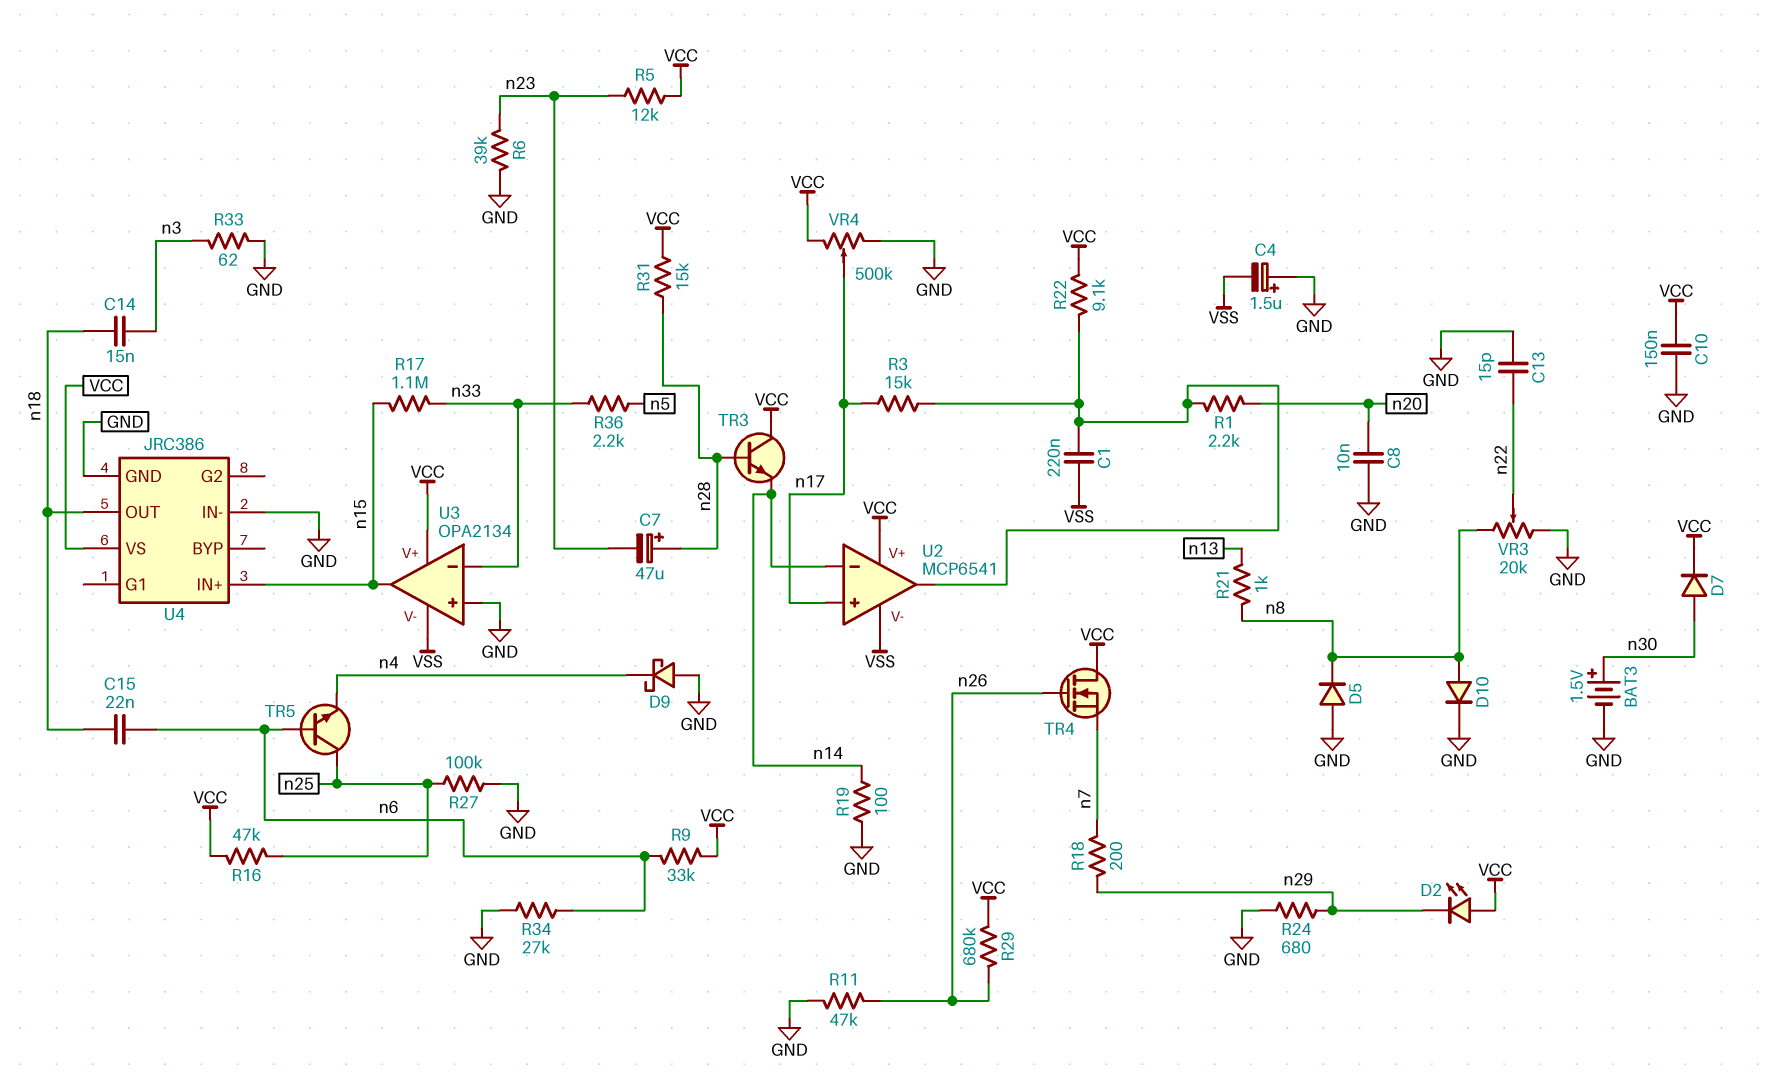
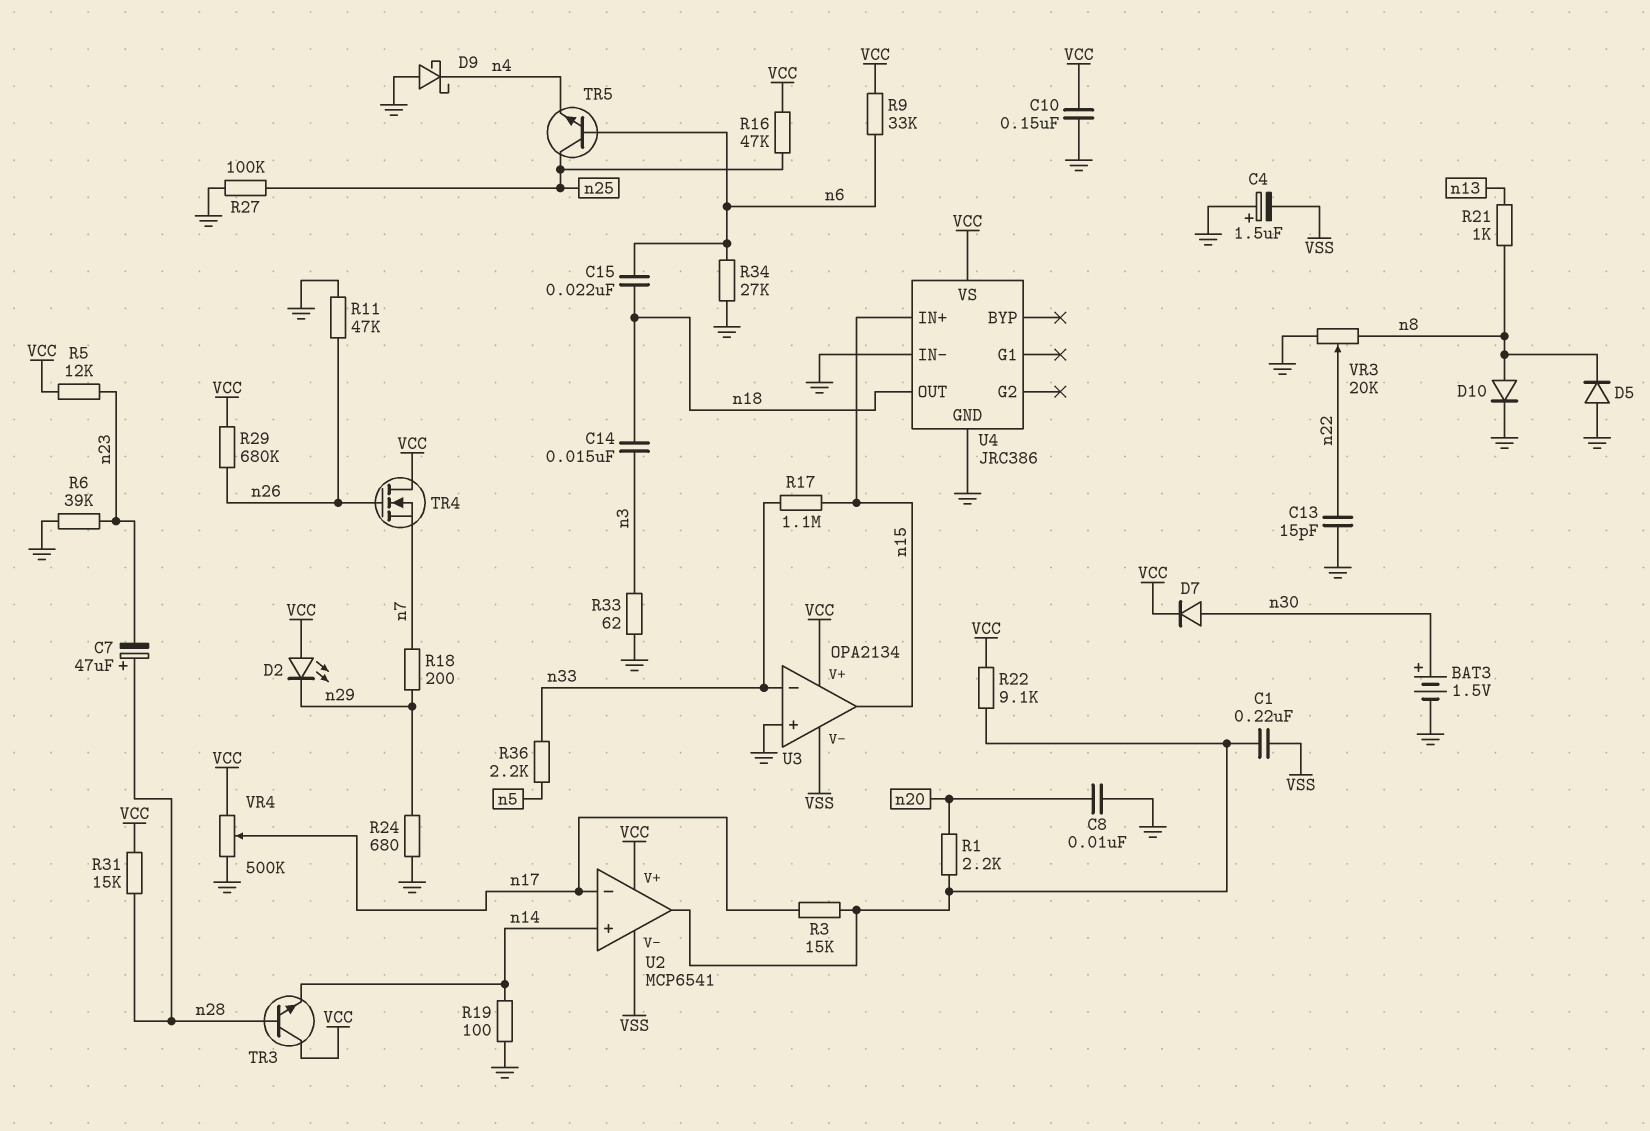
U2 pin in+: n17 -> n14
U2 pin in-: n14 -> n17

